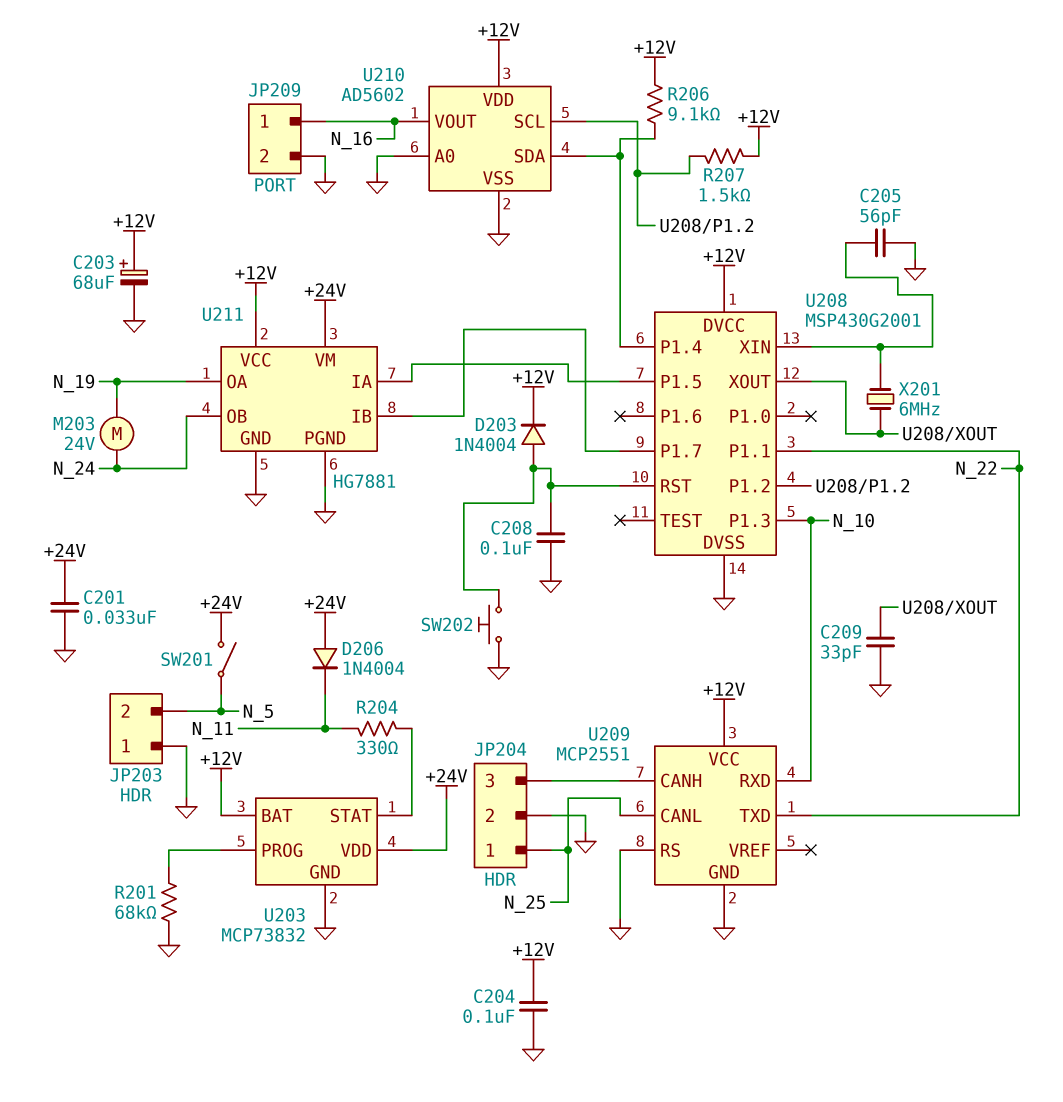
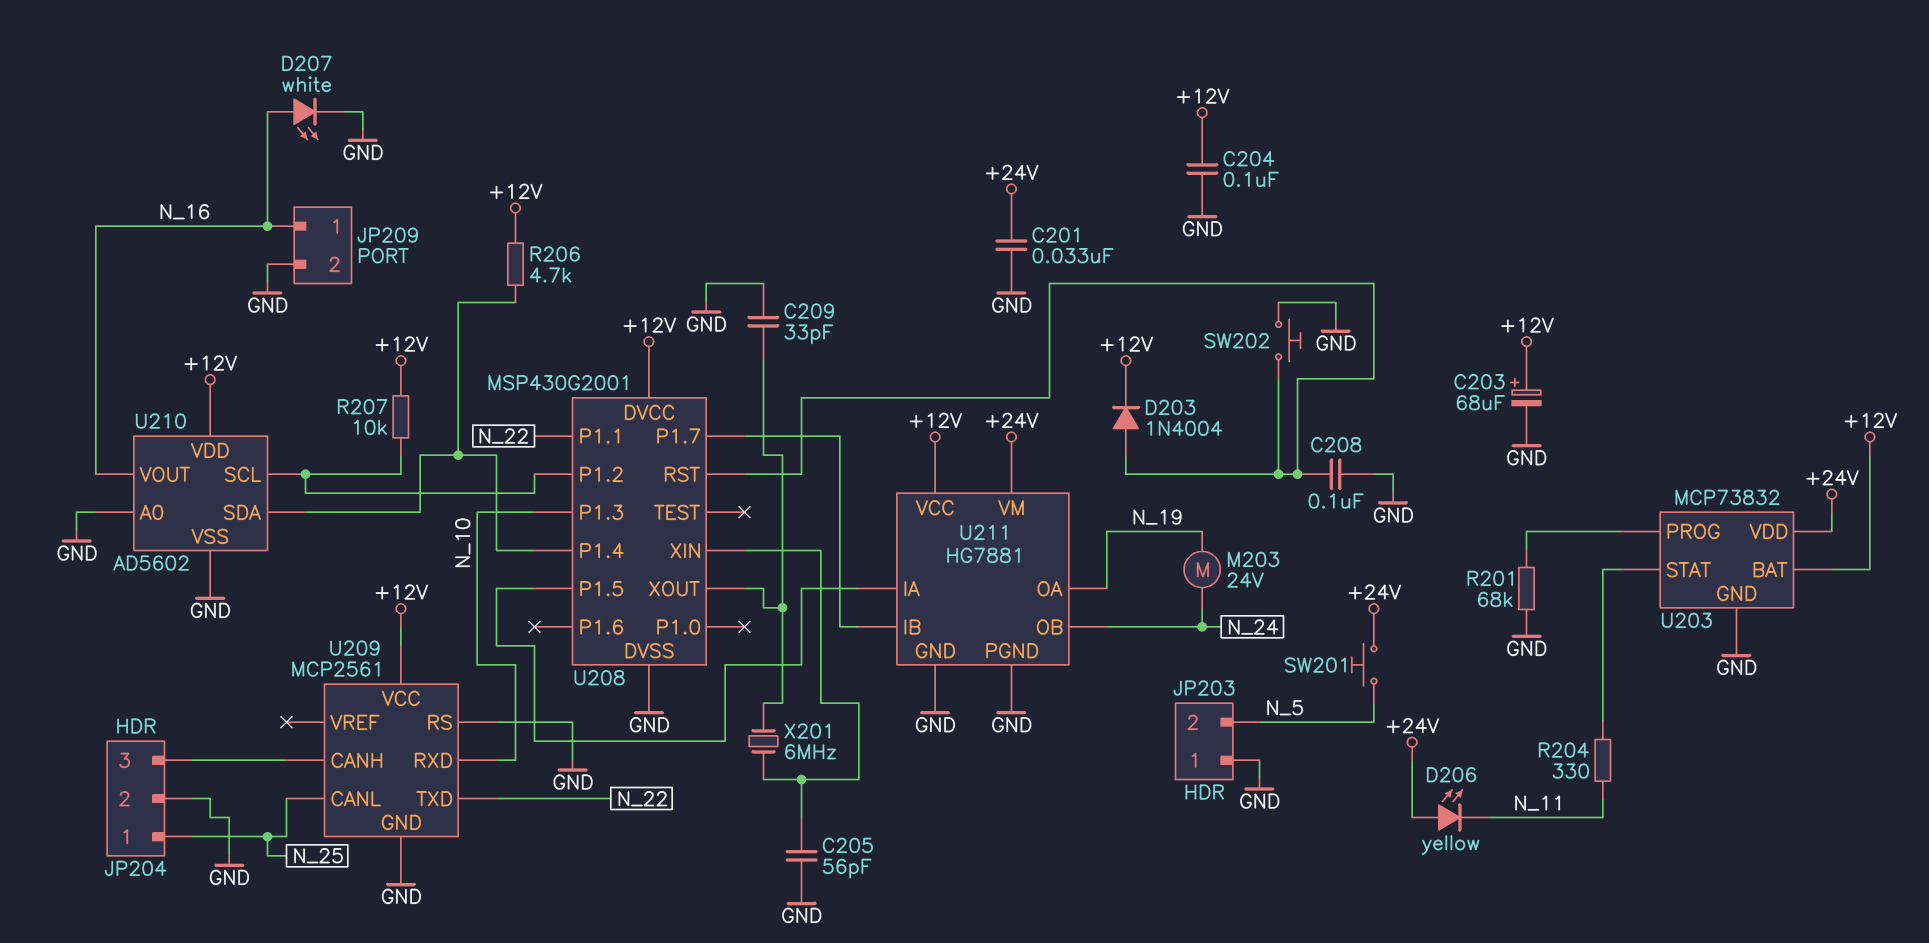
D206: diode 1N4004 (A +24V, K N_11) -> LED yellow (A +24V, K N_11)
D207: none -> LED white (A N_16, K GND)
R206: 9.1k (+12V, U208/P1.4) -> 4.7k (+12V, U208/P1.4)
R207: 1.5k (+12V, U208/P1.2) -> 10k (+12V, U208/P1.2)
SW201: switch (+24V, N_5) -> button (+24V, N_5)
U209: MCP2551 -> MCP2561

